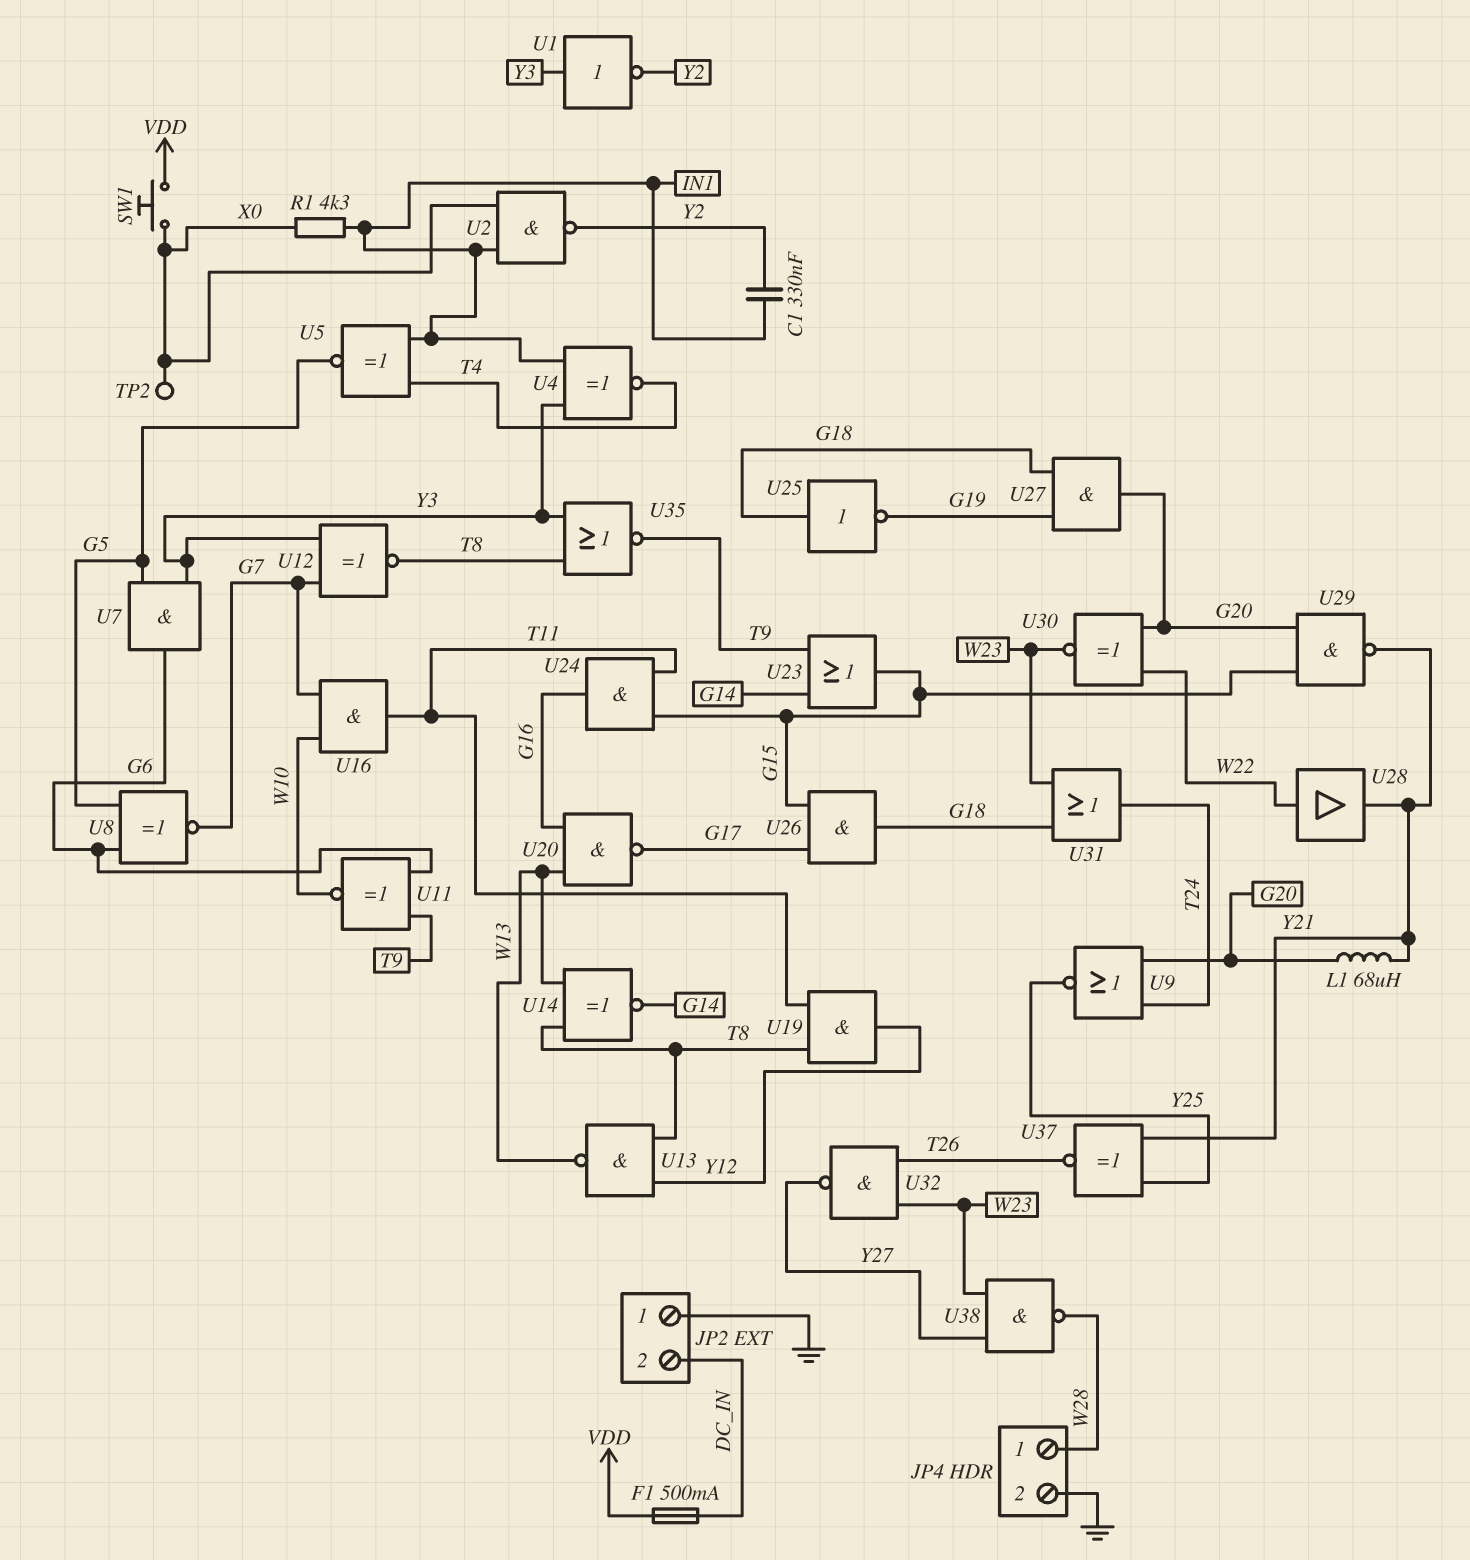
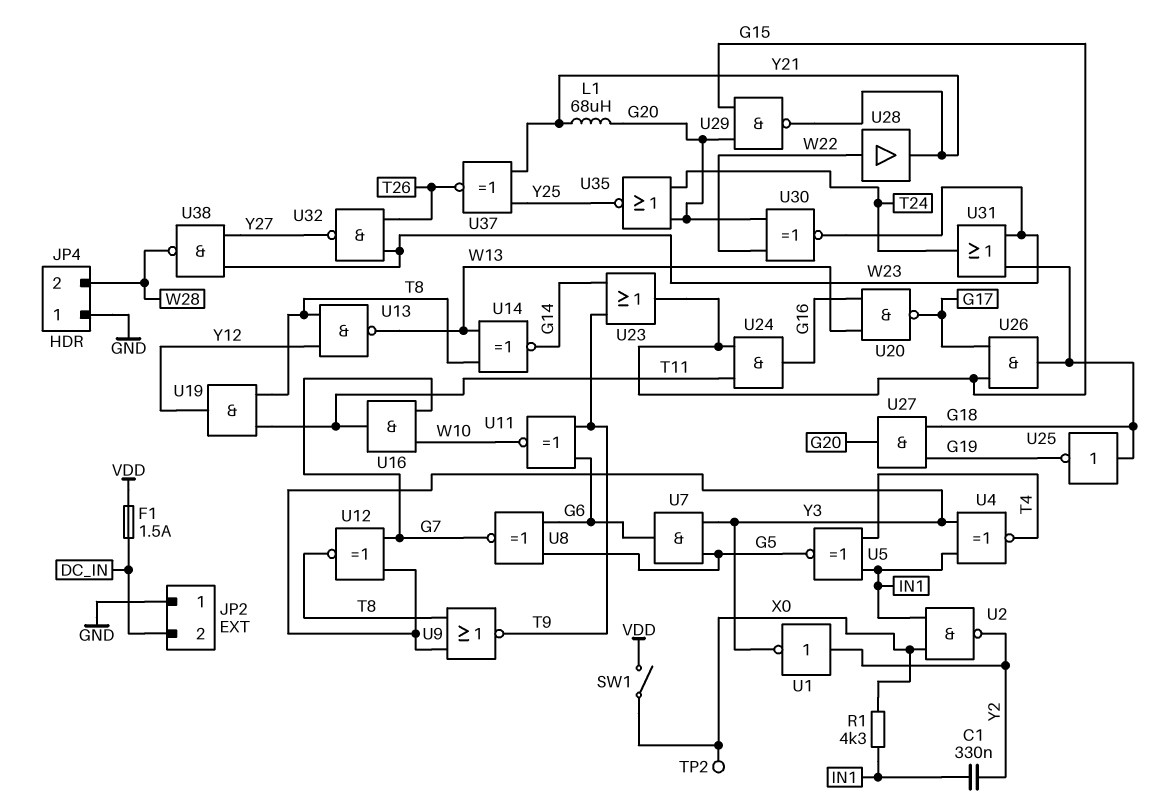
F1: 500mA (DC_IN, VDD) -> 1.5A (DC_IN, VDD)
JP4 pin 1: W28 -> GND
JP4 pin 2: GND -> W28
SW1: button (VDD, X0) -> switch (VDD, X0)
U1: NOT (in Y3, out Y2) -> NOT (in Y2, out Y3)
U9: NOR (in G20, in T24, out Y25) -> NOR (in T8, in Y3, out T9)
U35: NOR (in T8, in Y3, out T9) -> NOR (in G20, in T24, out Y25)

